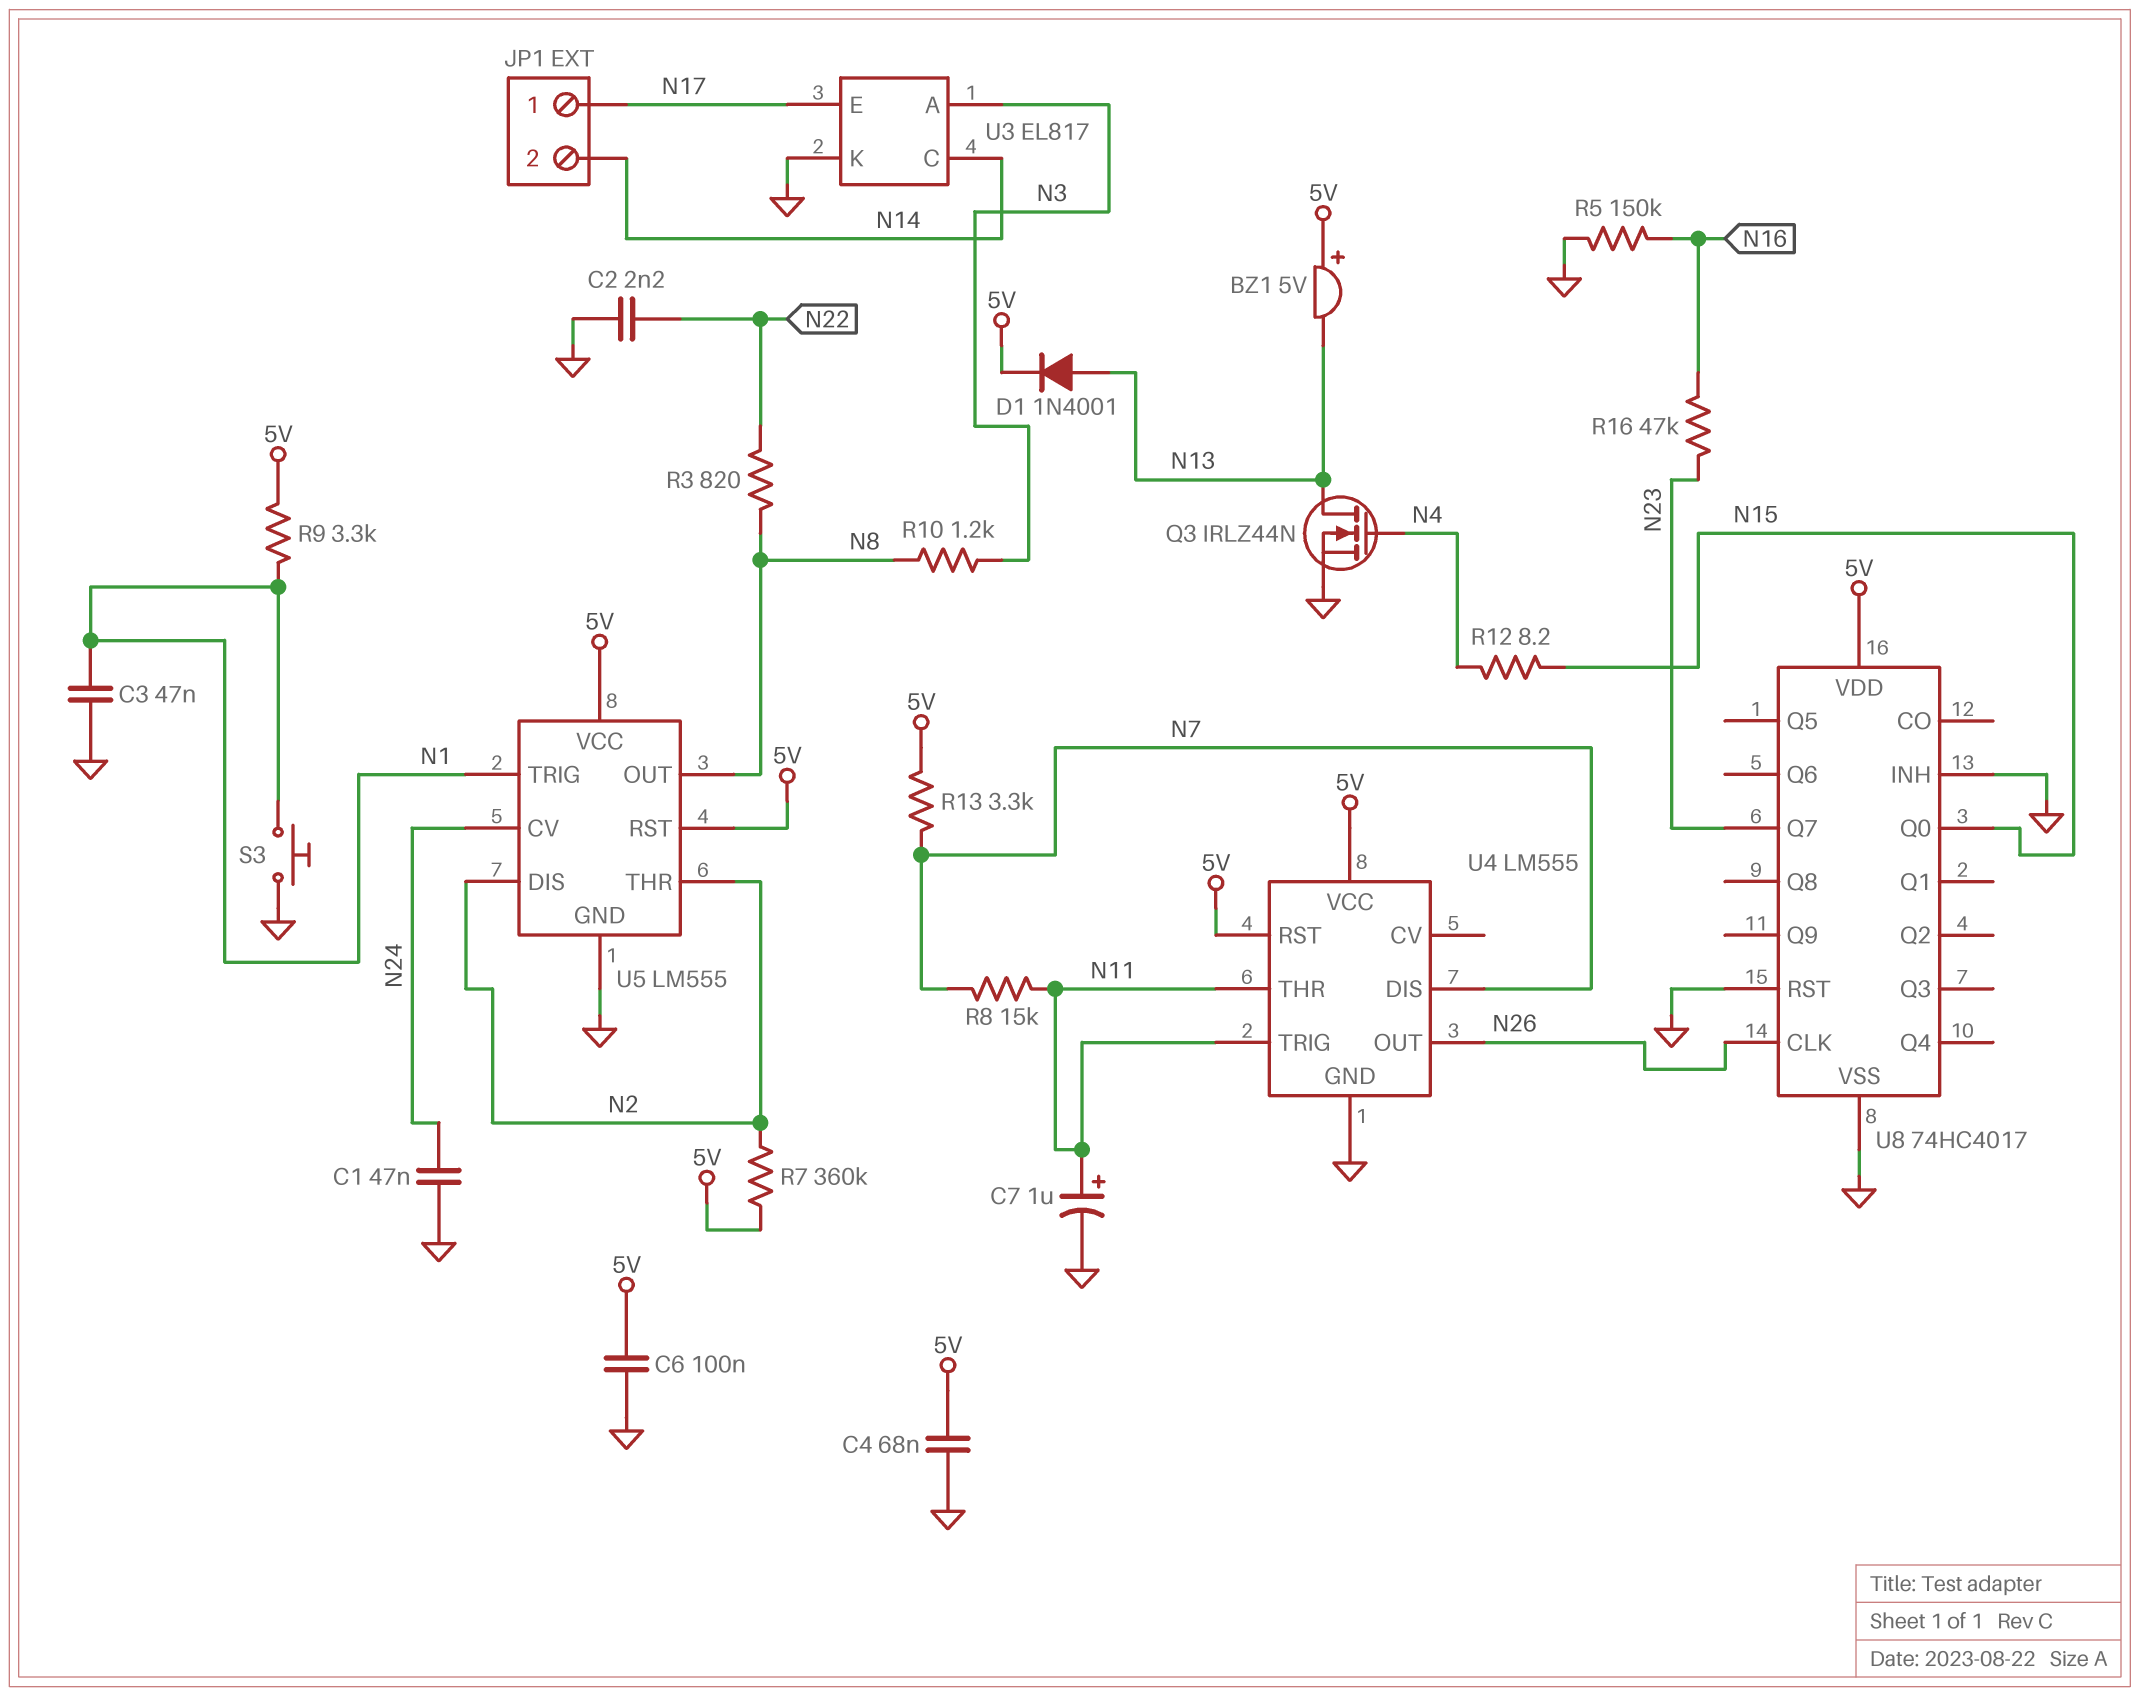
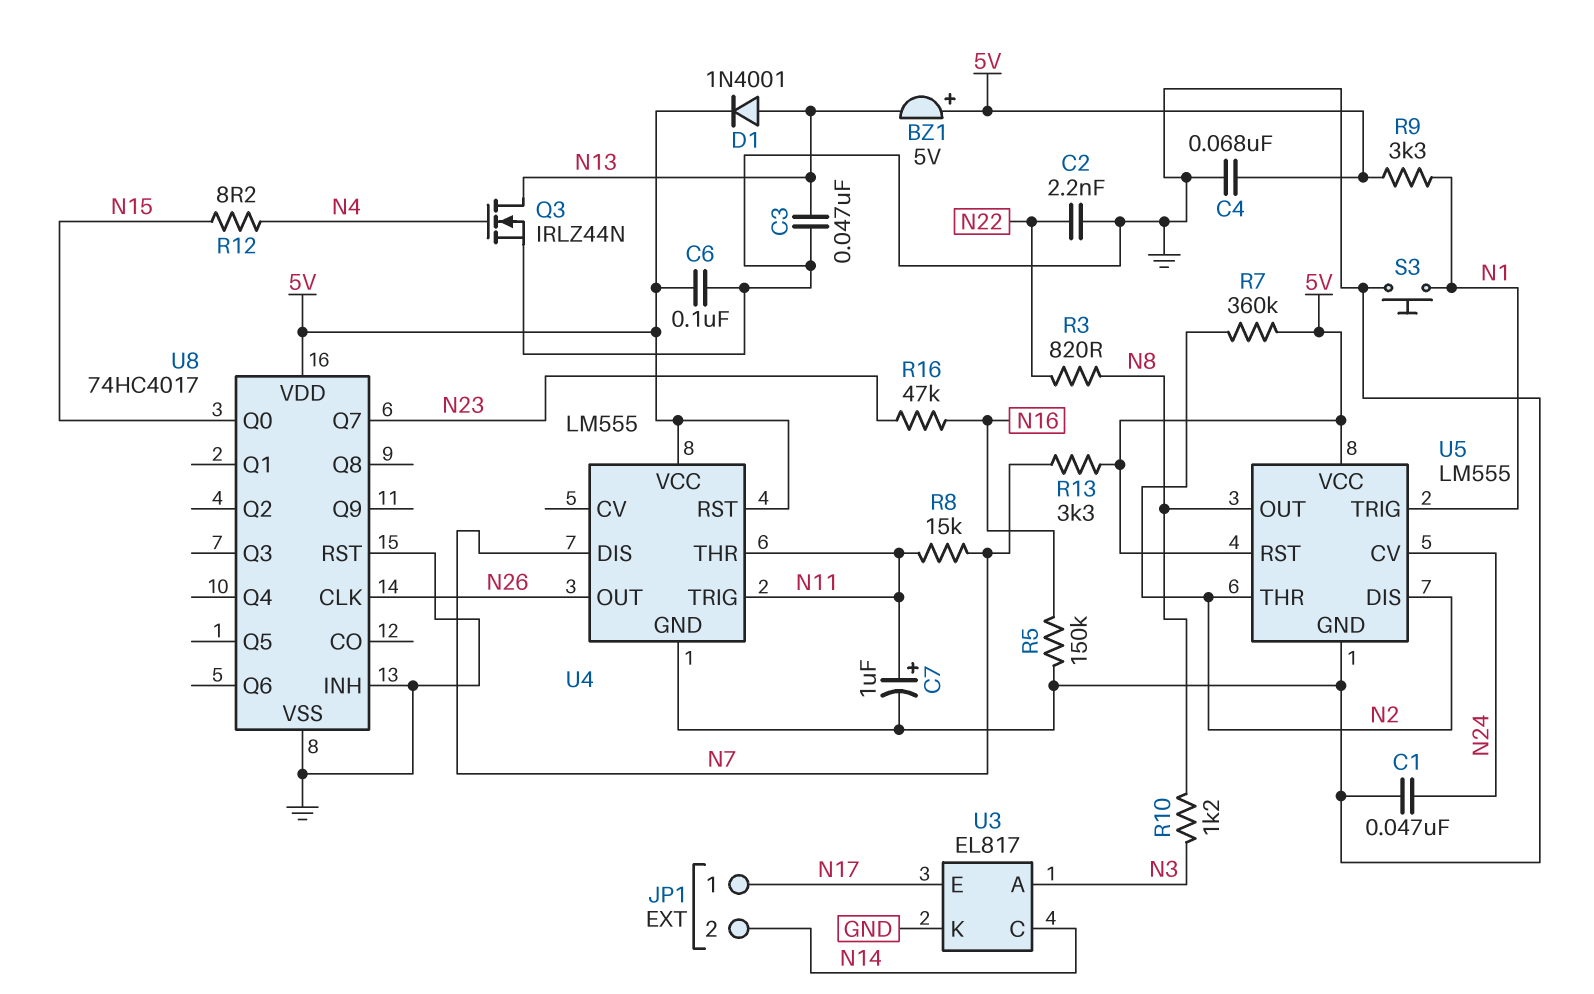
C3: 47nF (GND, N1) -> 47nF (GND, N13)

